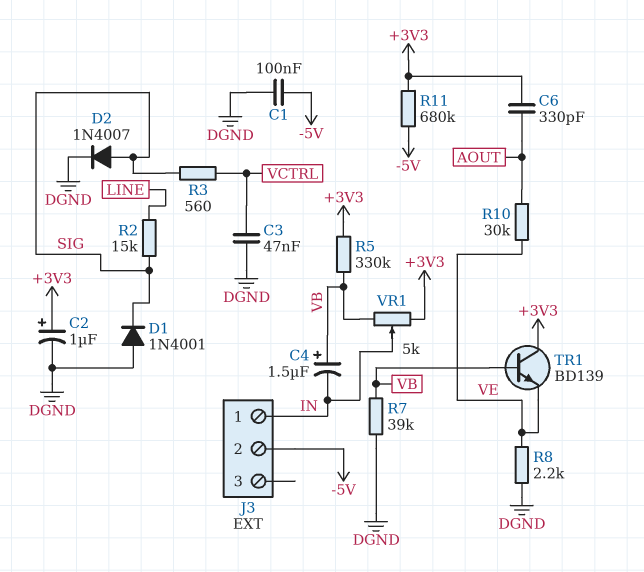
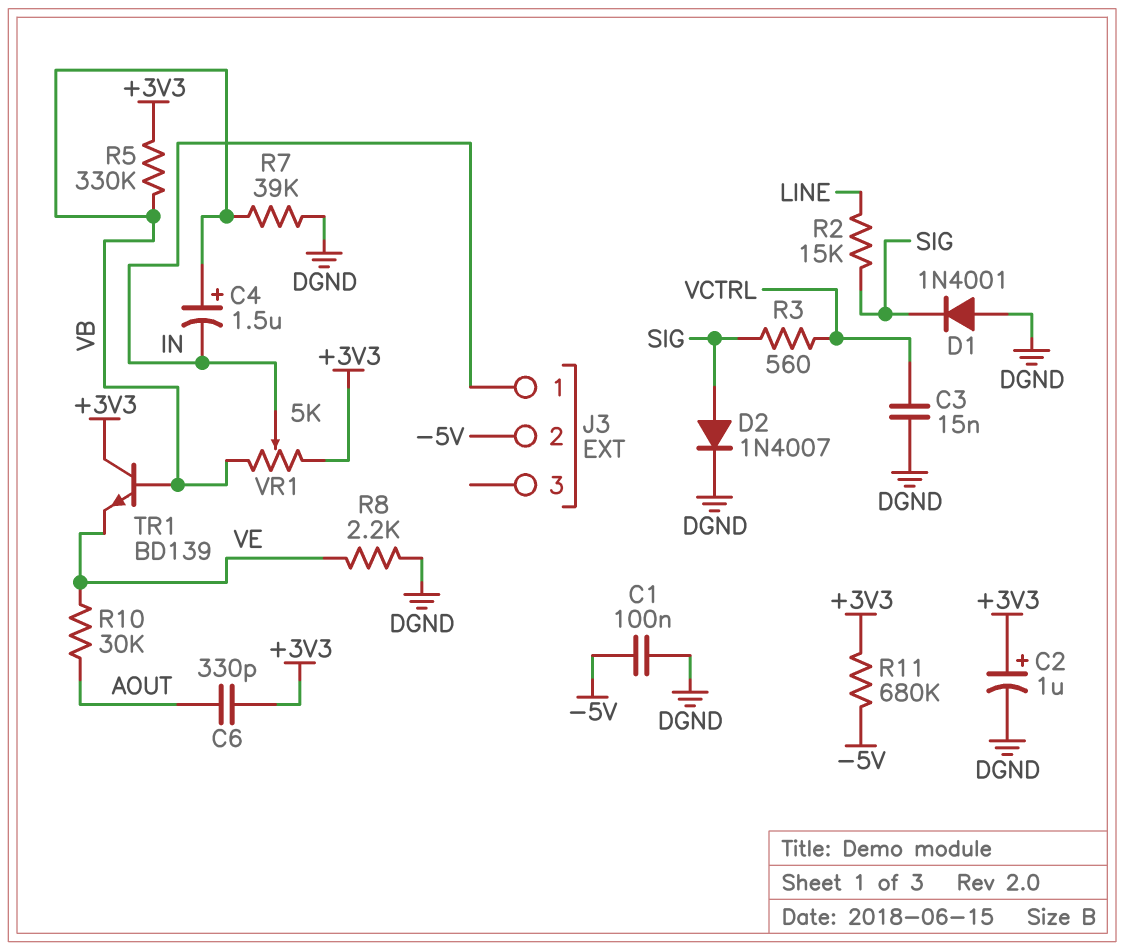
C3: 47nF (DGND, VCTRL) -> 15nF (DGND, VCTRL)

